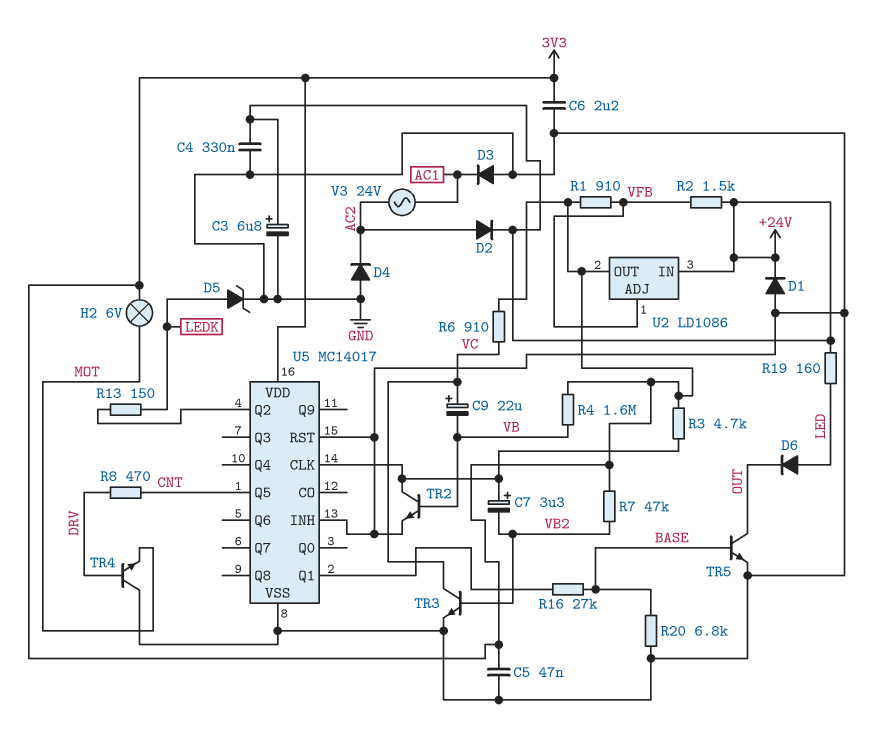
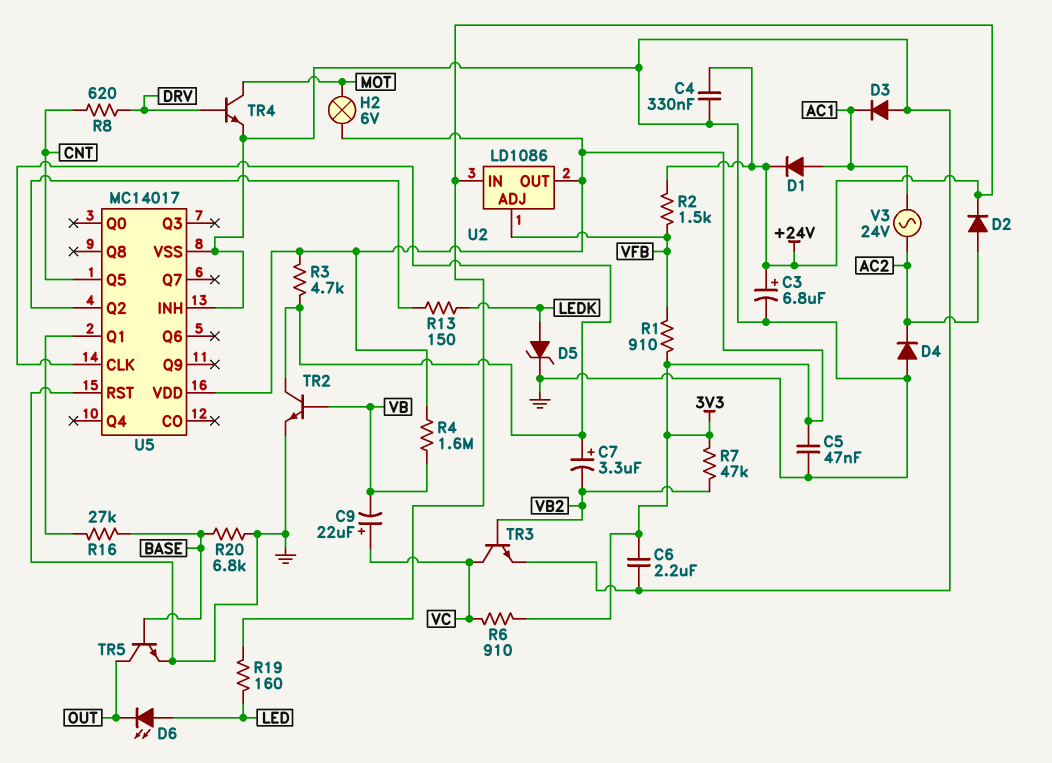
D1: diode (A GND, K +24V) -> diode (A AC1, K +24V)
D6: diode (A LED, K OUT) -> LED (A LED, K OUT)
R8: 470 (CNT, DRV) -> 620 (CNT, DRV)
TR4: NPN (B DRV, C GND, E MOT) -> NPN (B DRV, C MOT, E GND)

